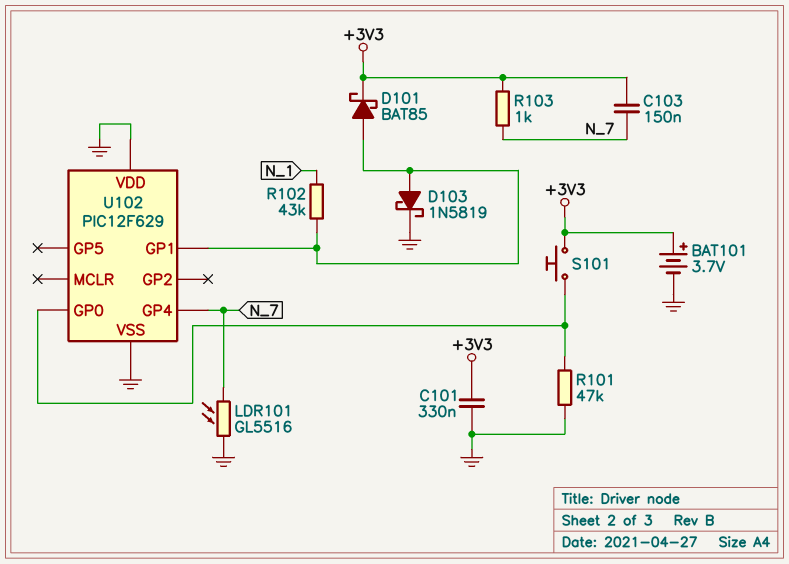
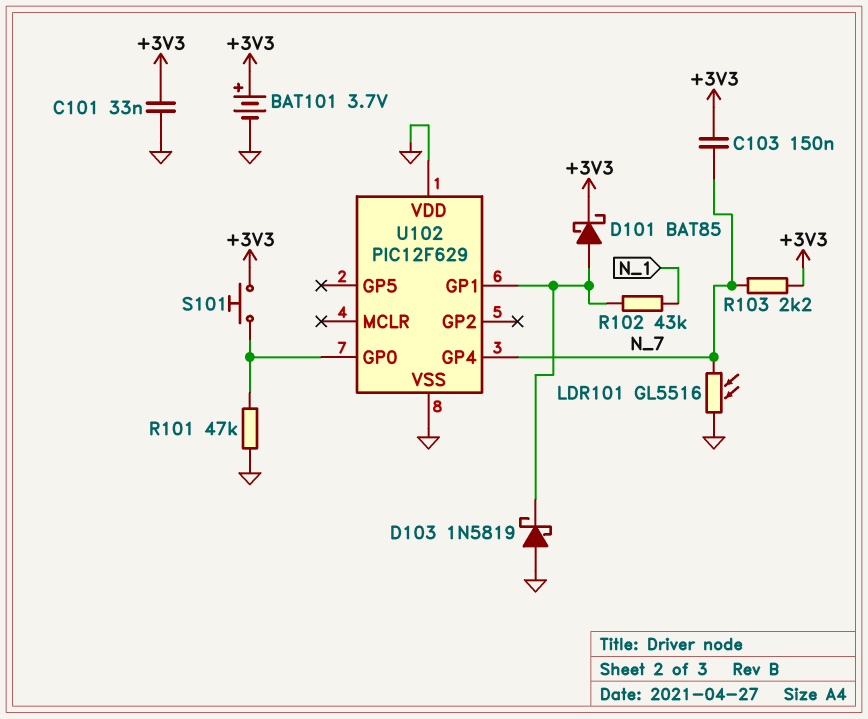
C101: 330nF (+3V3, GND) -> 33nF (+3V3, GND)
D103: schottky 1N5819 (A U102/GP1, K GND) -> schottky 1N5819 (A GND, K U102/GP1)
R103: 1k (+3V3, N_7) -> 2.2k (+3V3, N_7)

